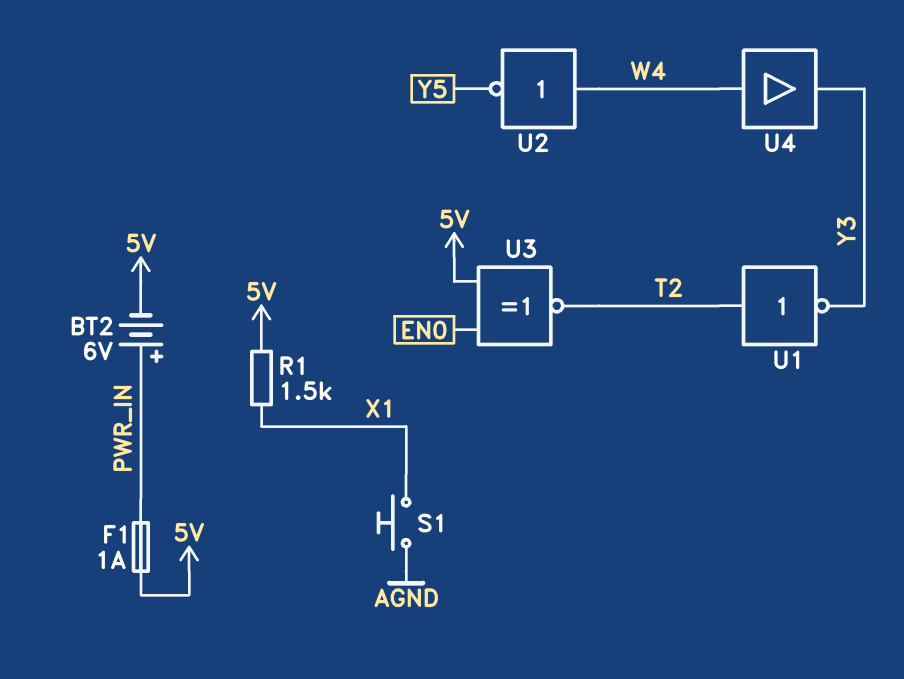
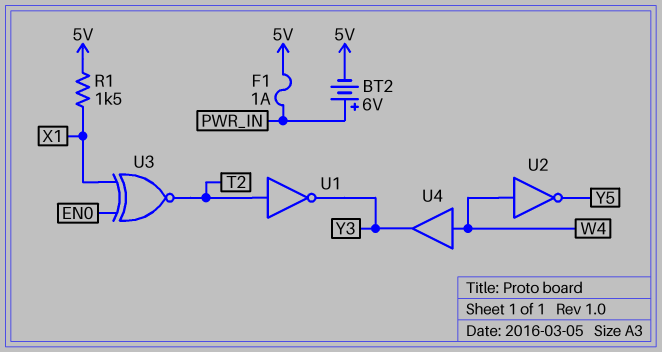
S1: button (AGND, X1) -> none
U3: XNOR (in 5V, in EN0, out T2) -> XNOR (in EN0, in X1, out T2)

